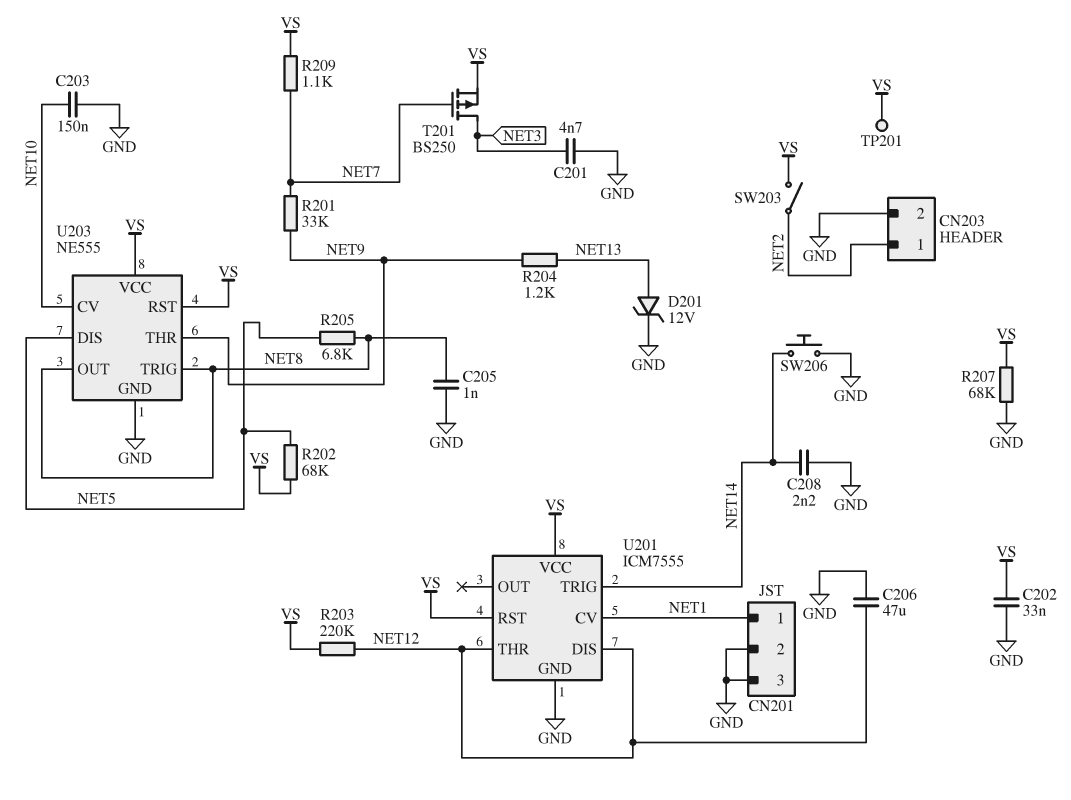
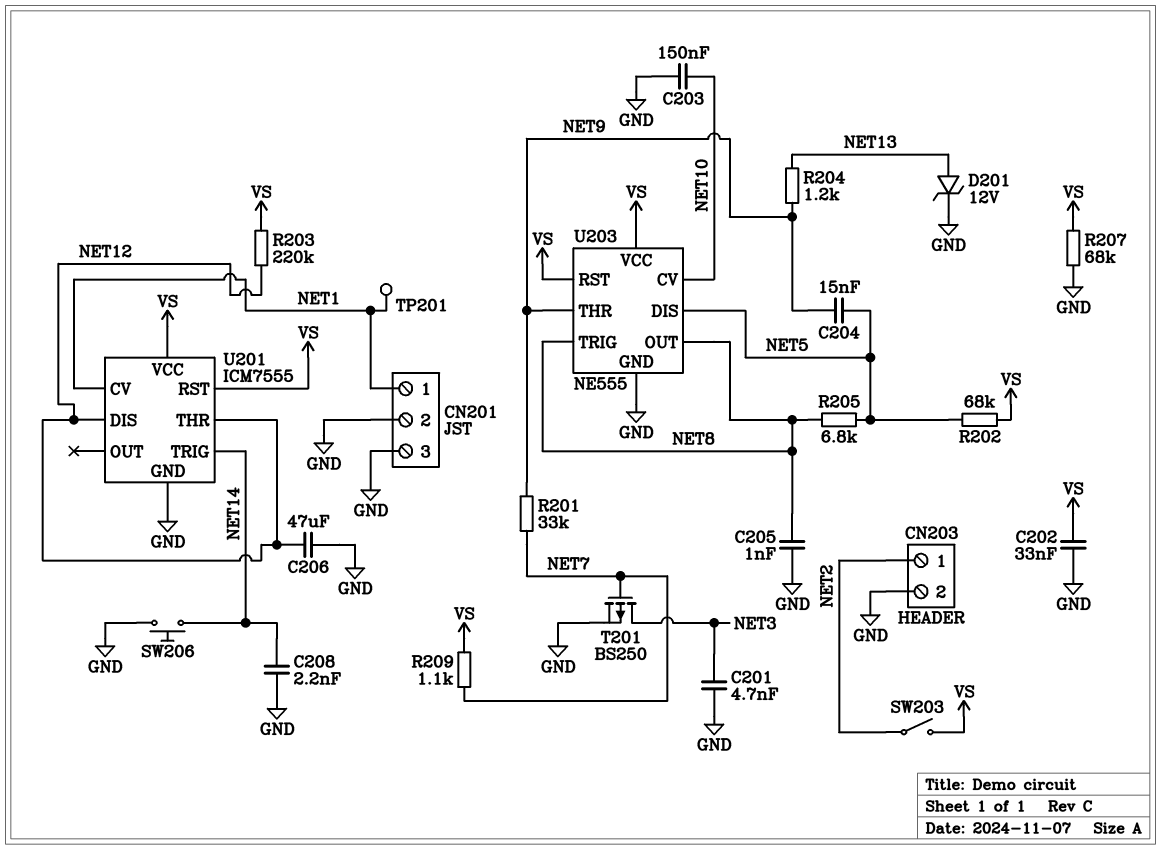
C204: none -> 15nF (NET5, NET9)
T201: PMOS BS250 (G NET7, D NET3, S VS) -> PMOS BS250 (G NET7, D NET3, S GND)
TP201: test point (VS) -> test point (NET1)

